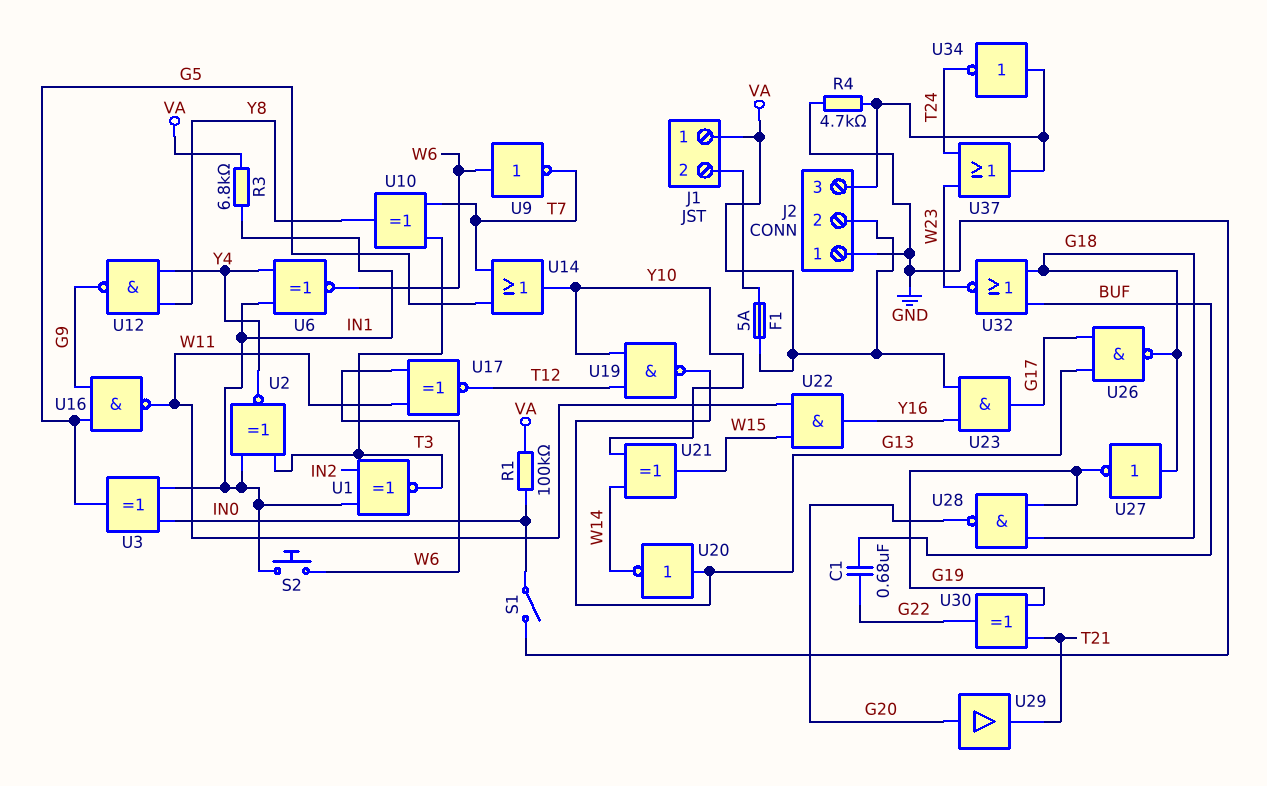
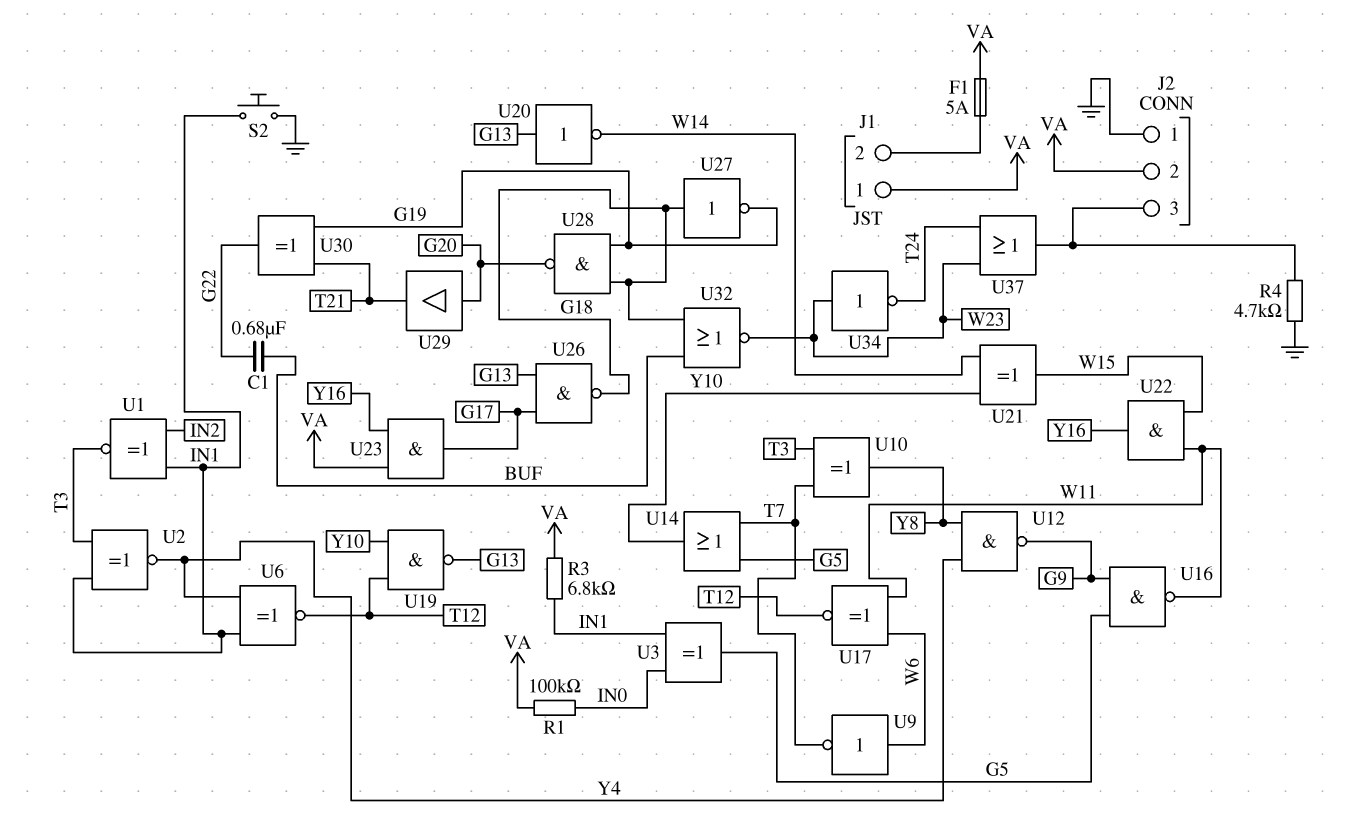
S1: switch (GND, IN0) -> none
S2: button (IN1, W6) -> button (GND, IN1)
U6: XNOR (in IN1, in Y4, out W6) -> XNOR (in IN1, in Y4, out T12)
U34: NOT (in J2/3, out T24) -> NOT (in W23, out T24)

